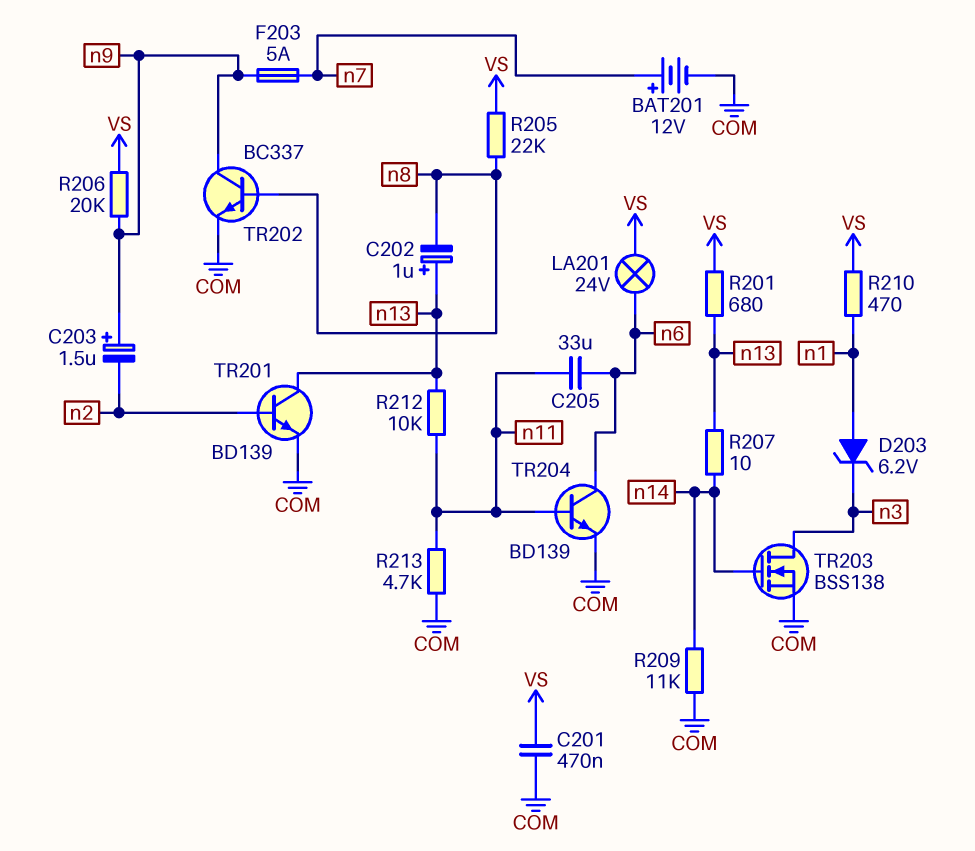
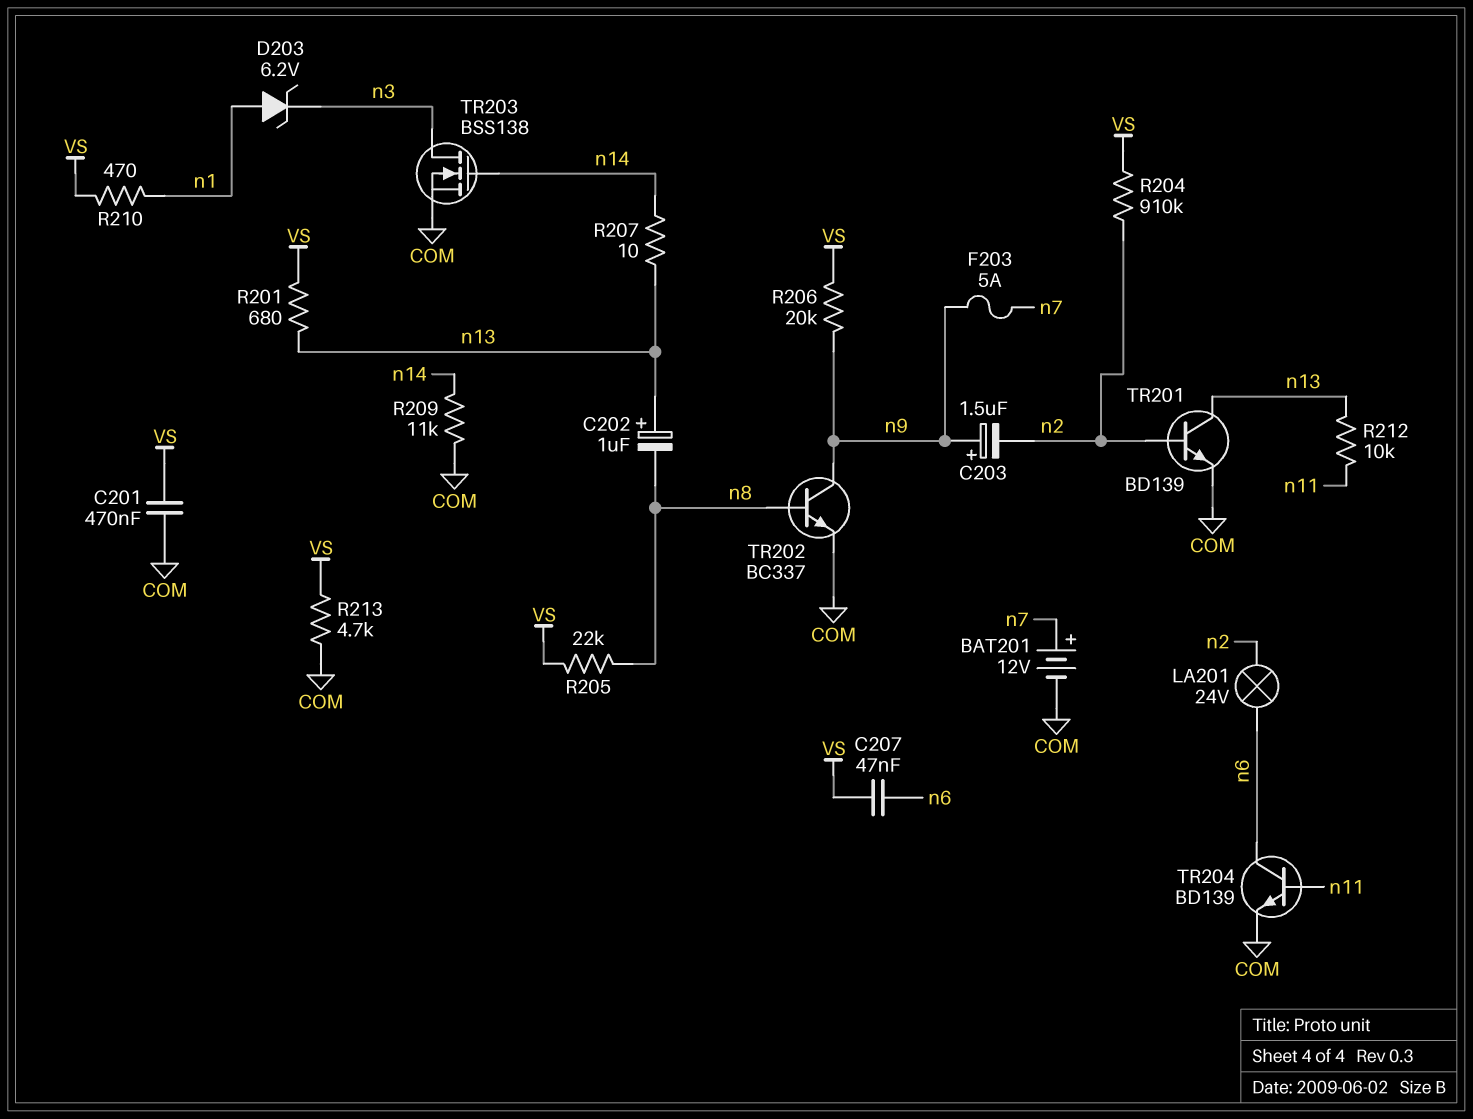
C205: 33uF (n6, n11) -> none
C207: none -> 47nF (VS, n6)
LA201: lamp 24V (VS, n6) -> lamp 24V (n2, n6)
R204: none -> 910k (VS, n2)
R213: 4.7k (COM, n11) -> 4.7k (COM, VS)

